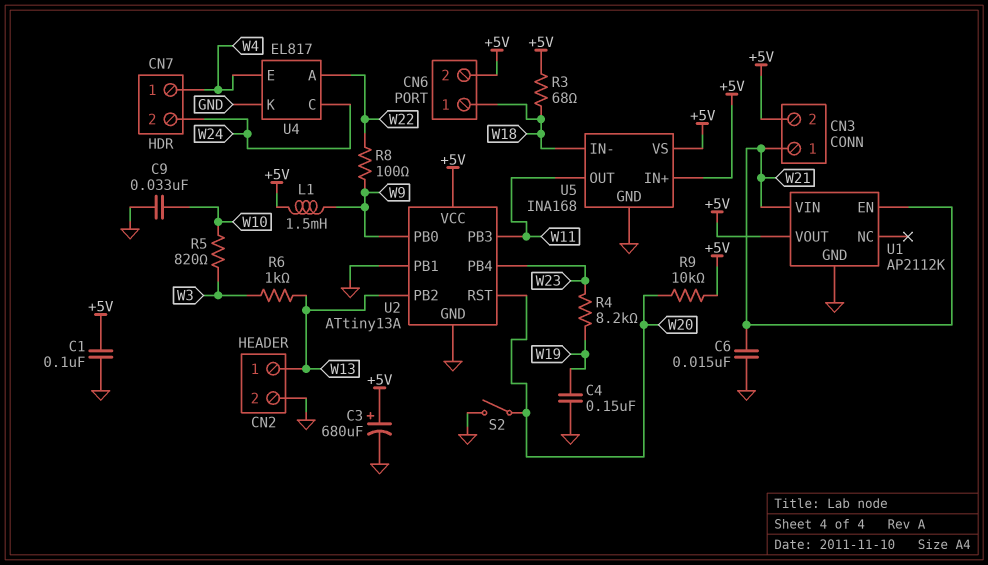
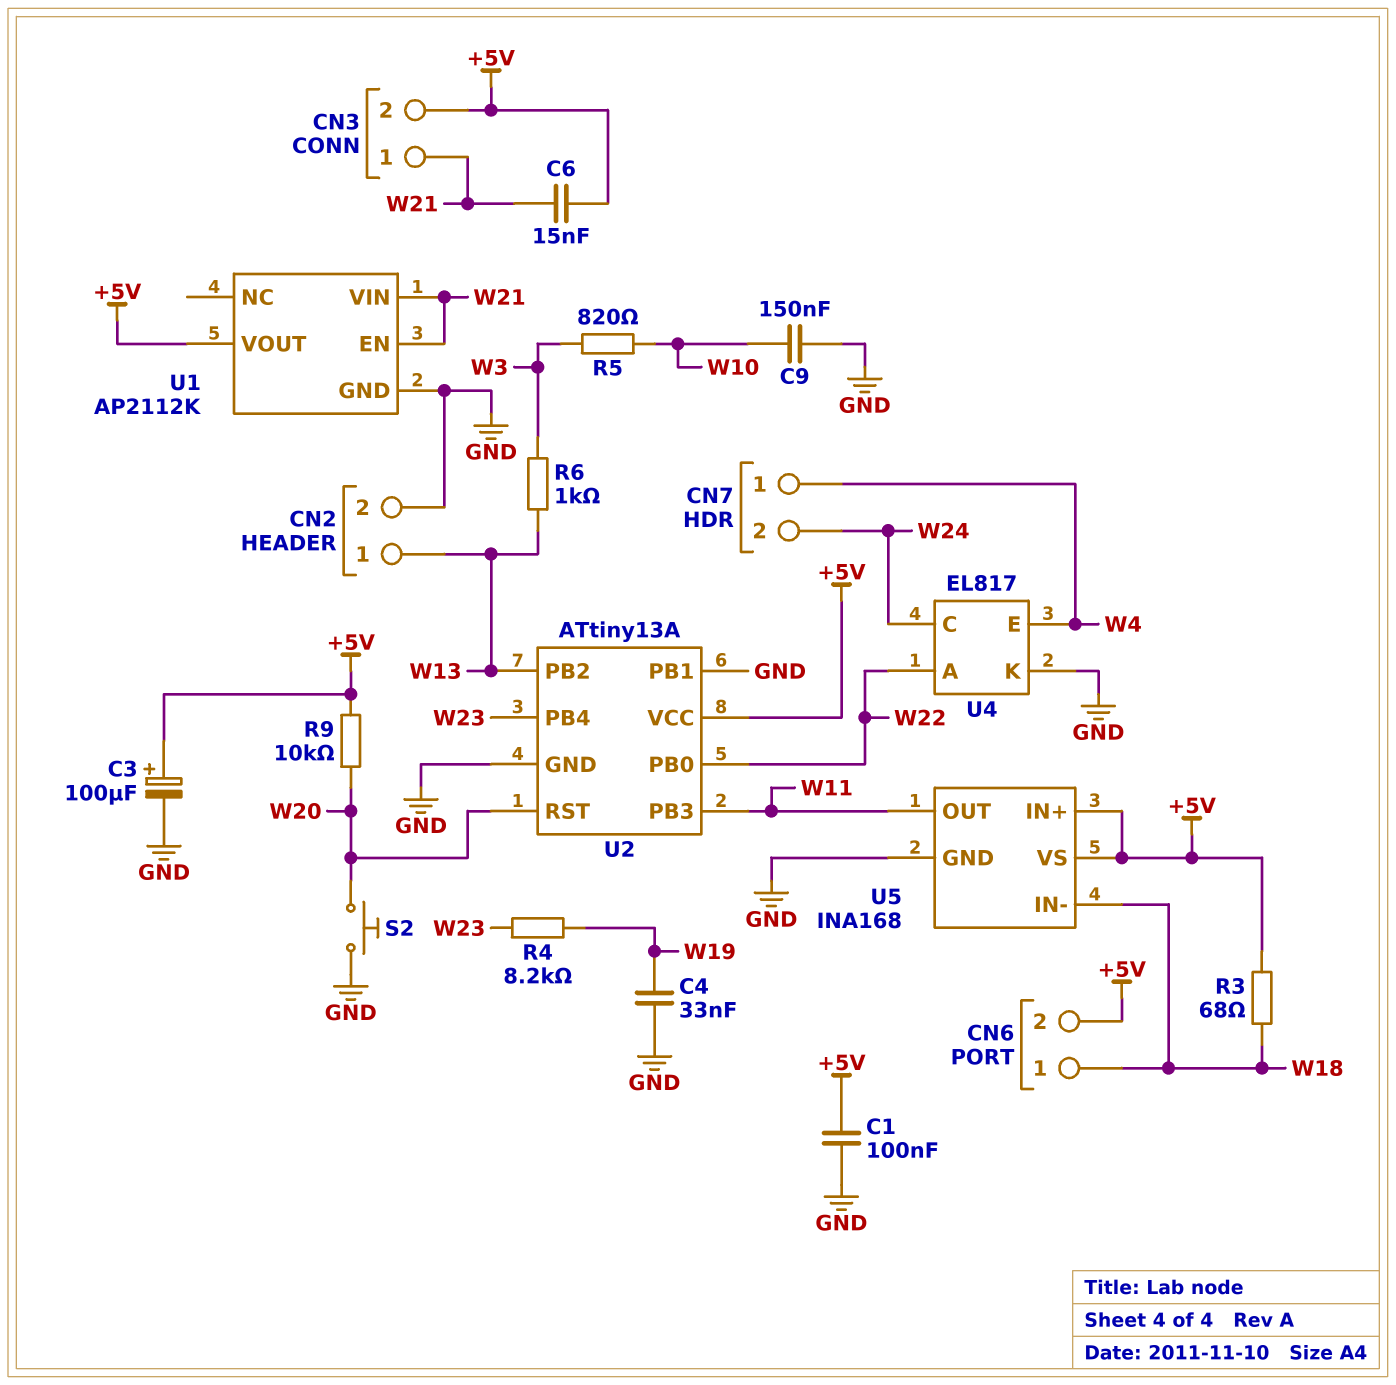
C3: 680uF (plus +5V, minus GND) -> 100uF (plus +5V, minus GND)
C4: 150nF (GND, W19) -> 33nF (GND, W19)
C6: 15nF (GND, W21) -> 15nF (+5V, W21)
C9: 33nF (GND, W10) -> 150nF (GND, W10)
L1: 1.5mH (+5V, W9) -> none
R8: 100 (W9, W22) -> none
S2: switch (GND, W20) -> button (GND, W20)
U2 pin PB0: W9 -> W22

